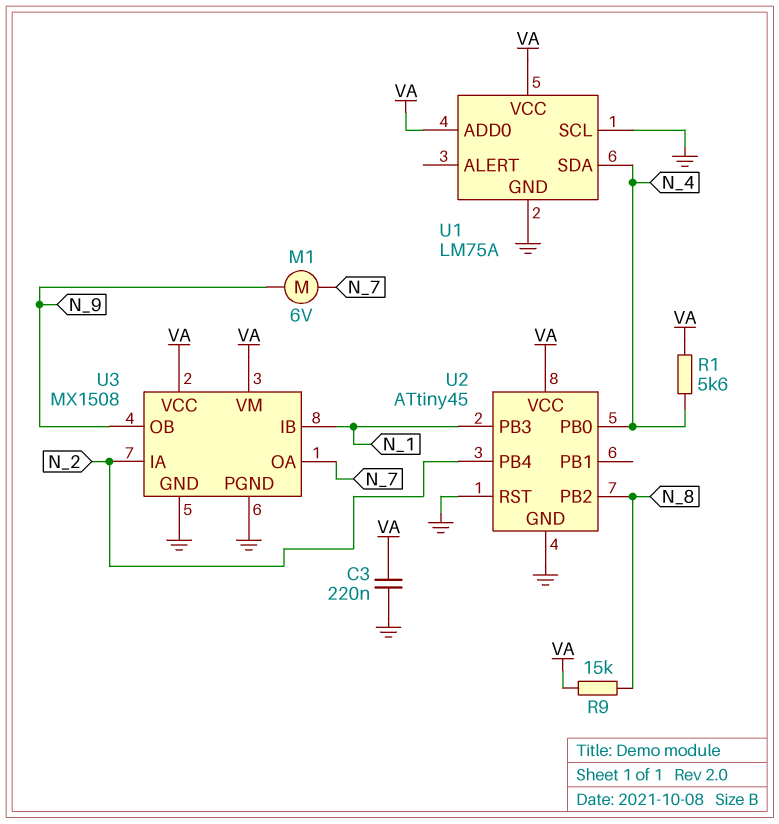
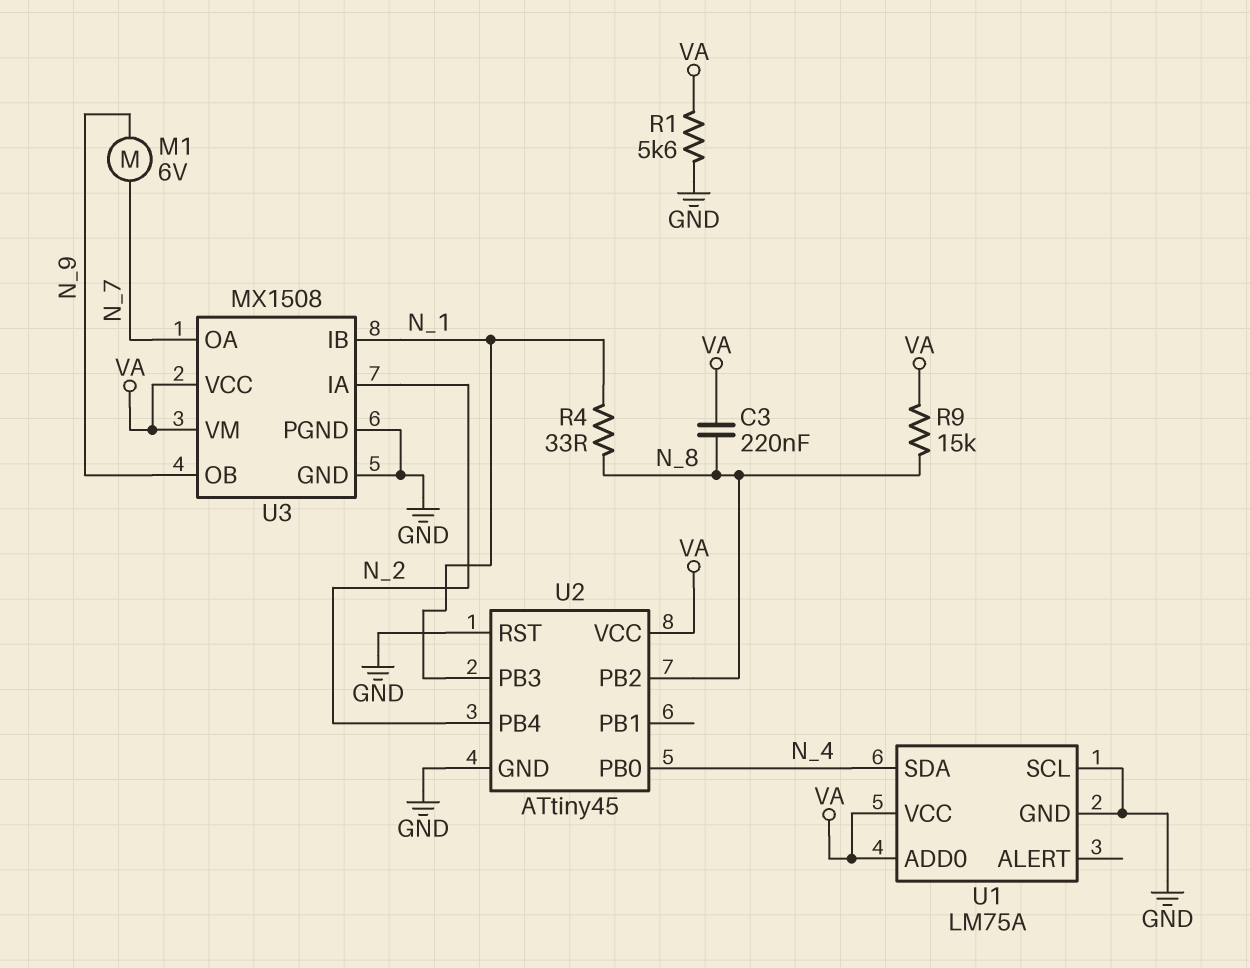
C3: 220nF (GND, VA) -> 220nF (N_8, VA)
R1: 5.6k (N_4, VA) -> 5.6k (GND, VA)
R4: none -> 33 (N_1, N_8)

